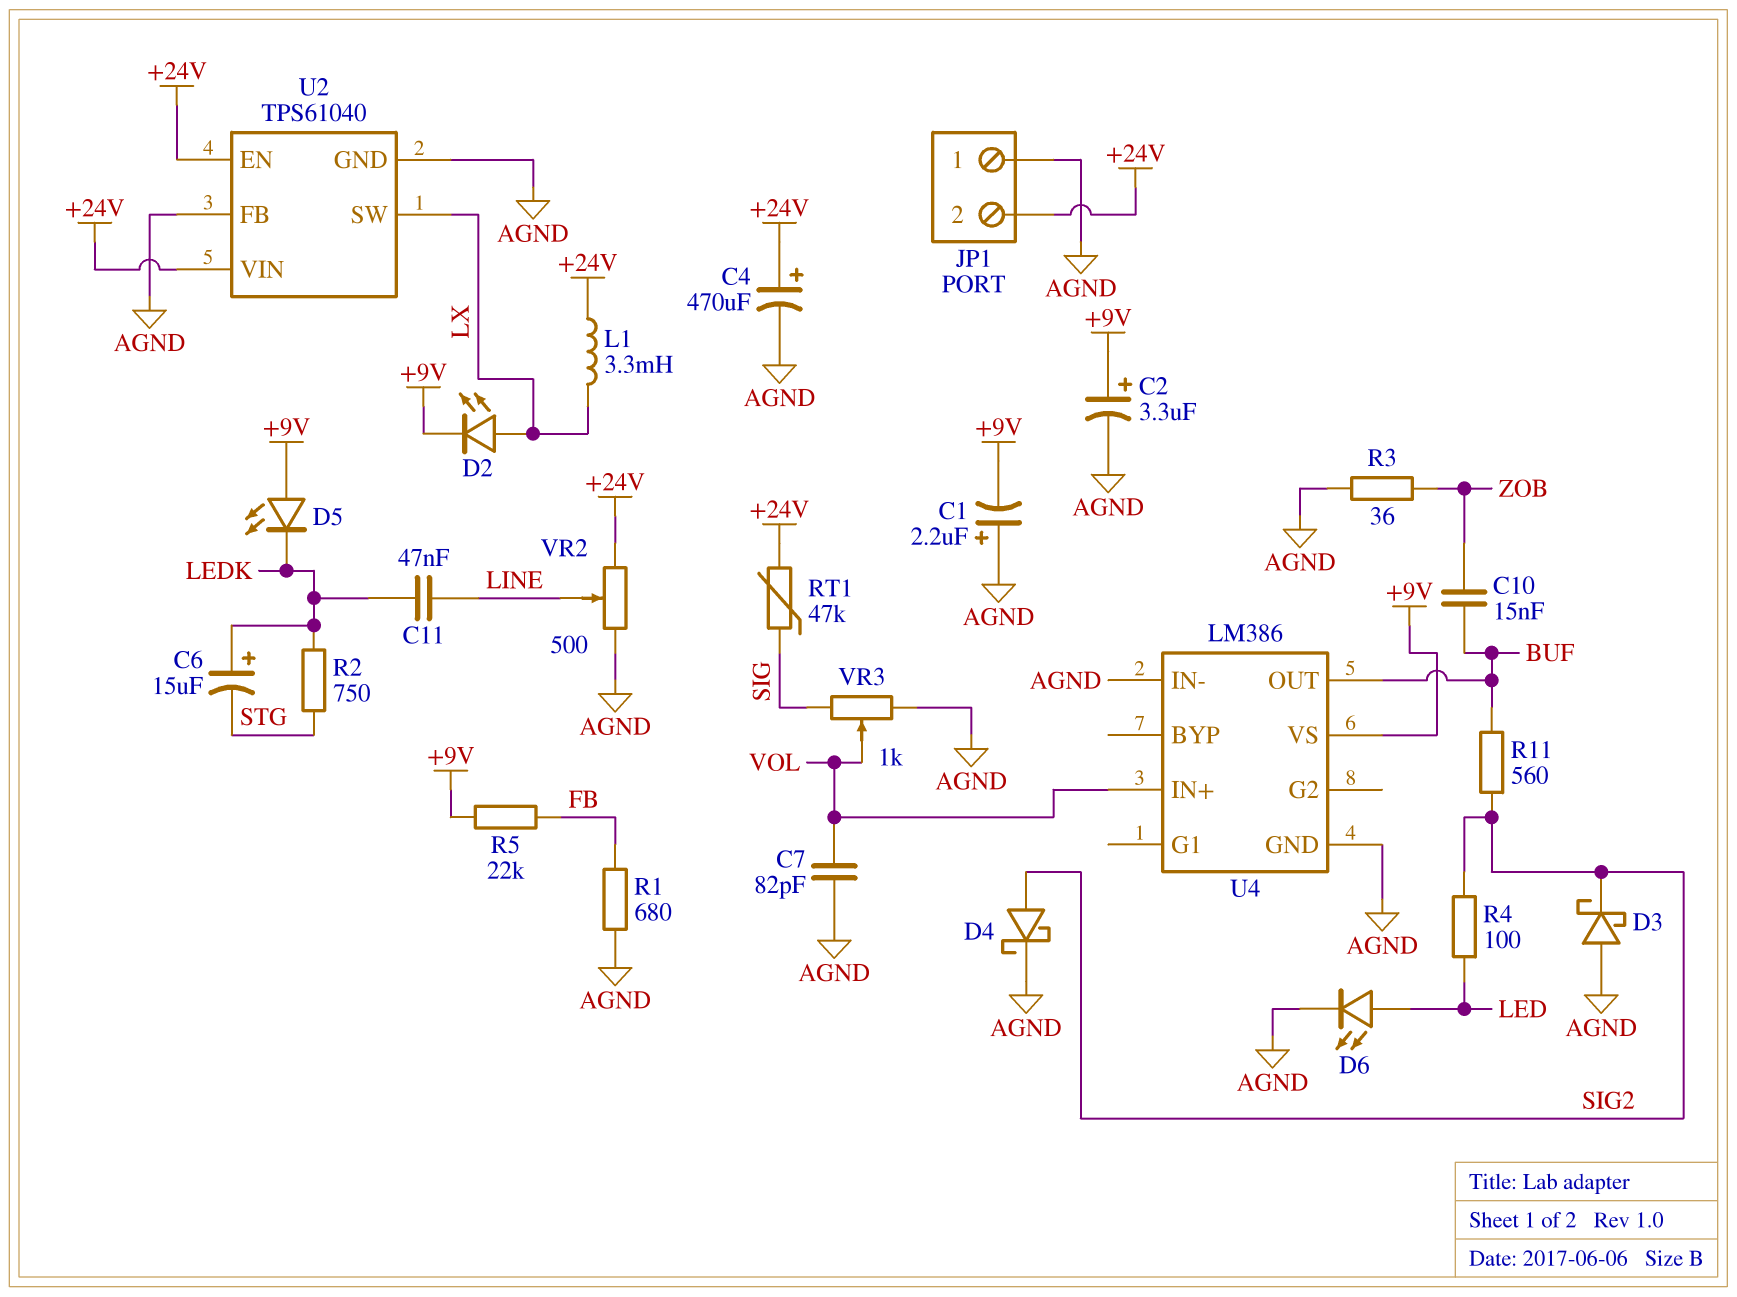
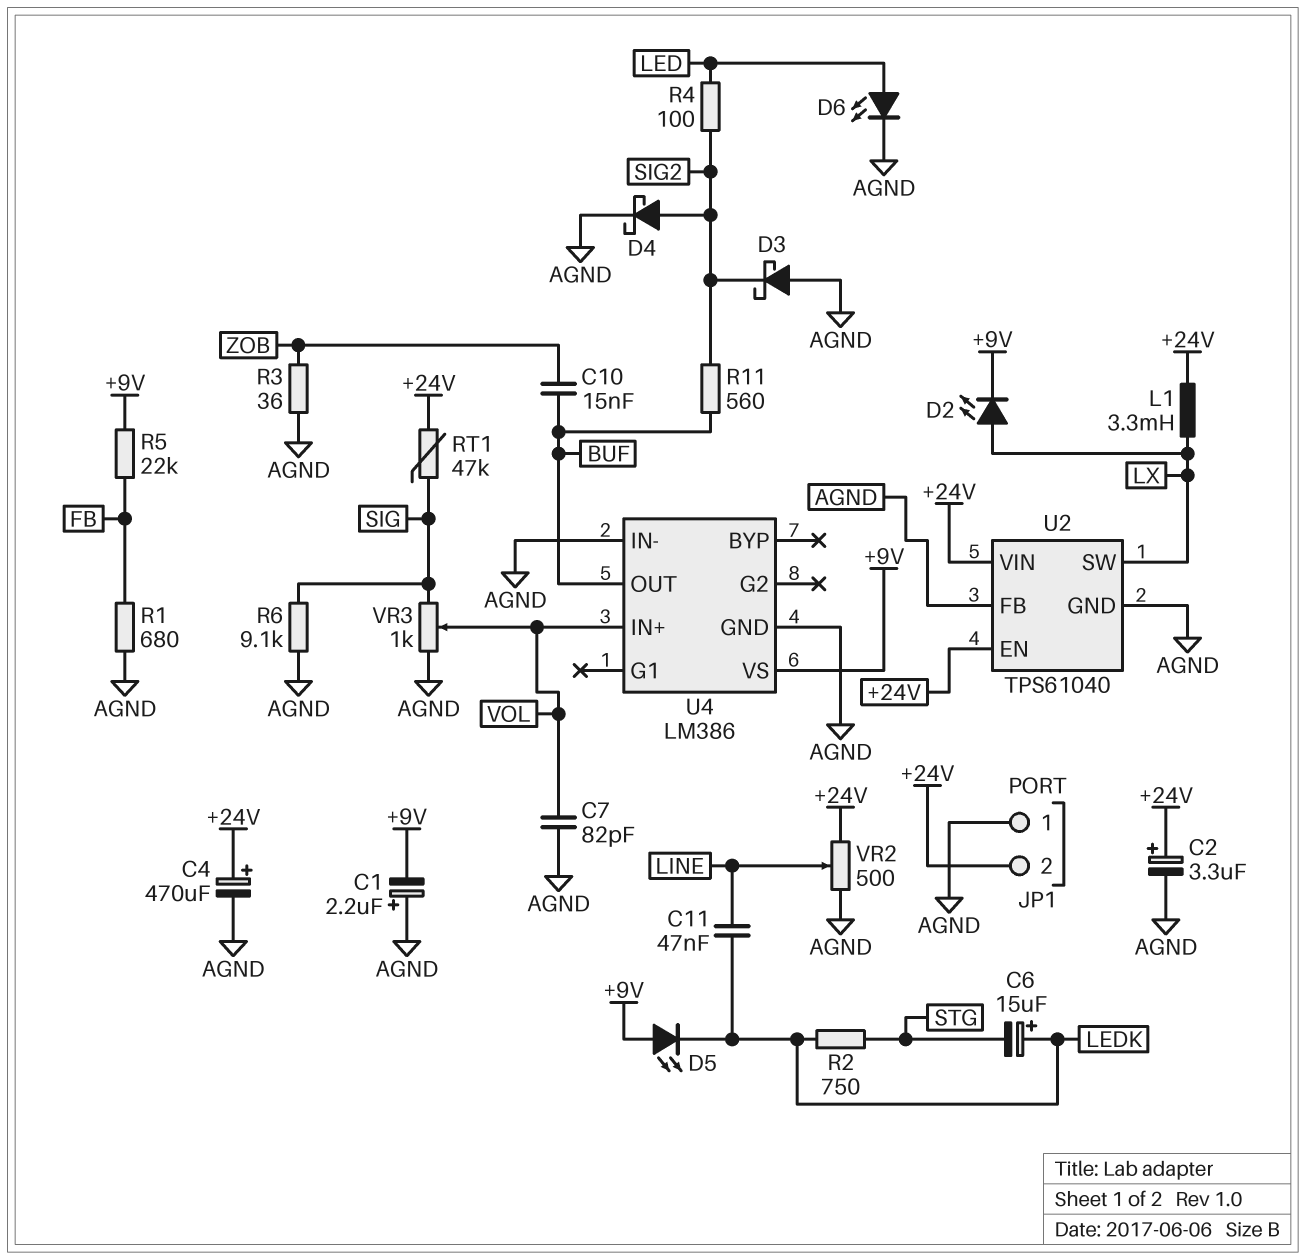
C2: 3.3uF (plus +9V, minus AGND) -> 3.3uF (plus +24V, minus AGND)
R6: none -> 9.1k (AGND, SIG)

